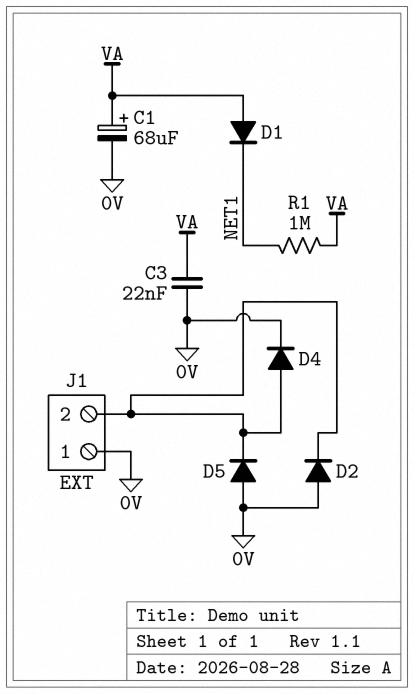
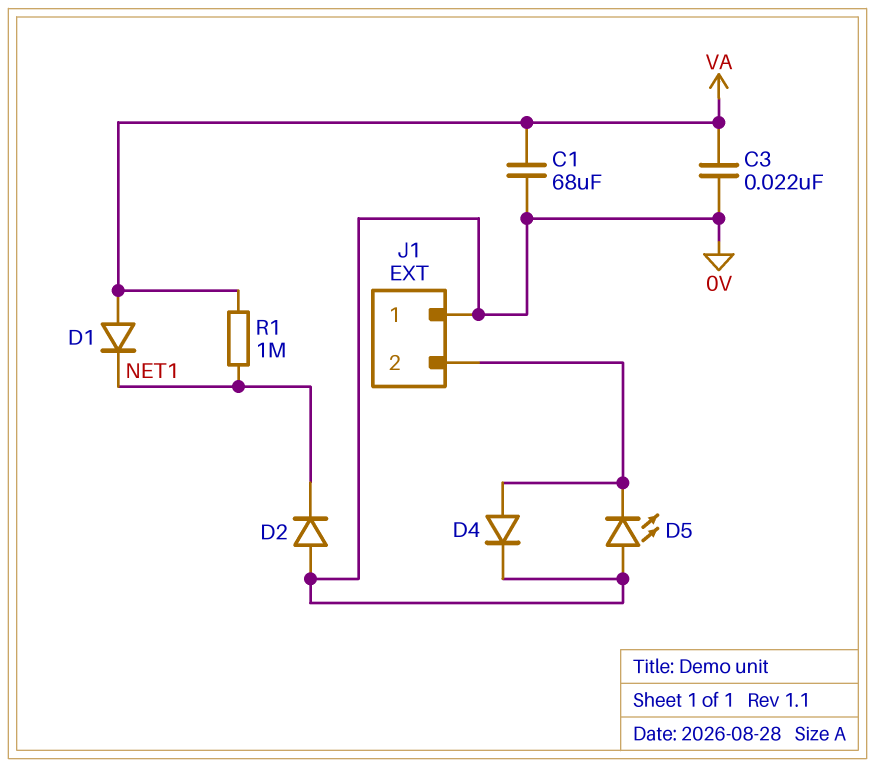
C1: 68uF (plus VA, minus 0V) -> 68uF (0V, VA)
D2: diode (A 0V, K J1/2) -> diode (A 0V, K NET1)
D5: diode (A 0V, K J1/2) -> LED (A 0V, K J1/2)

